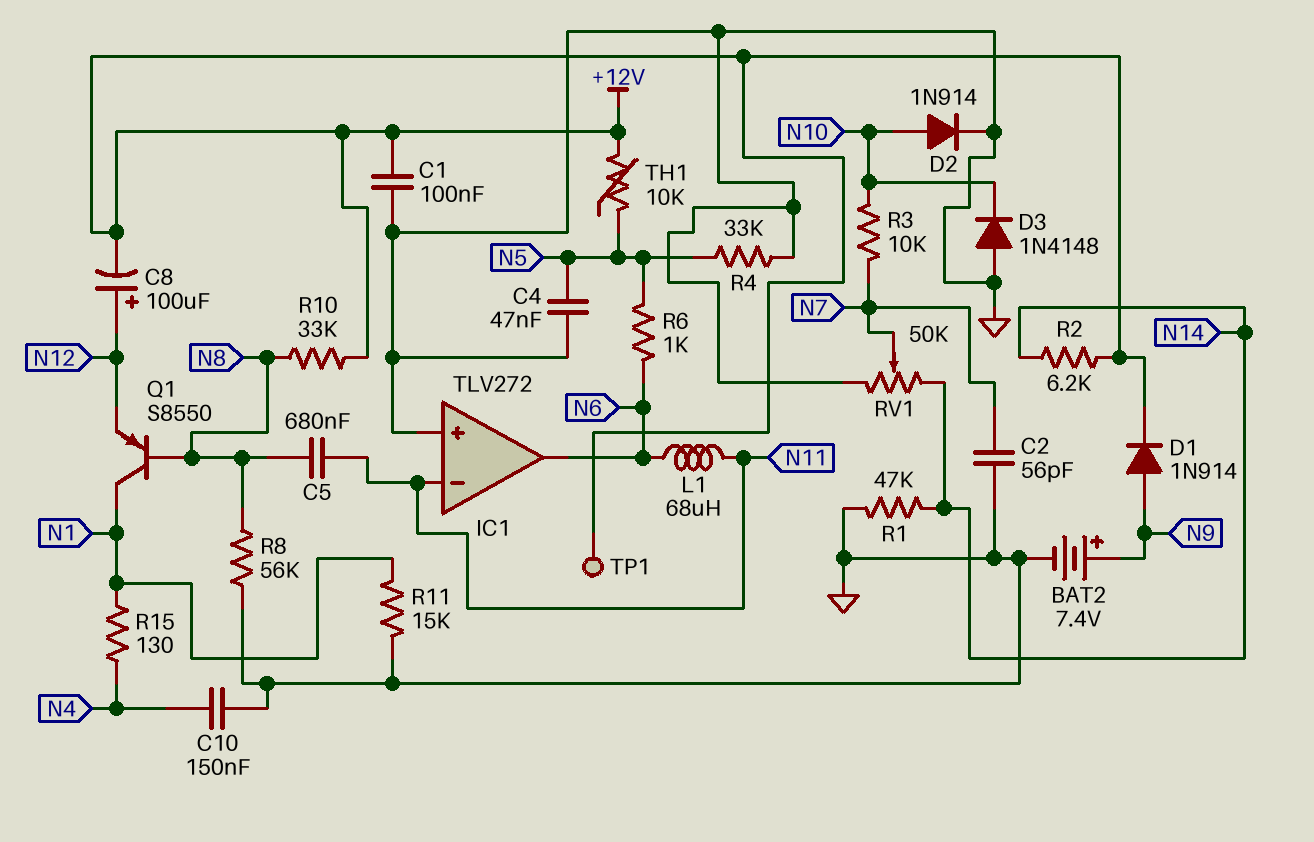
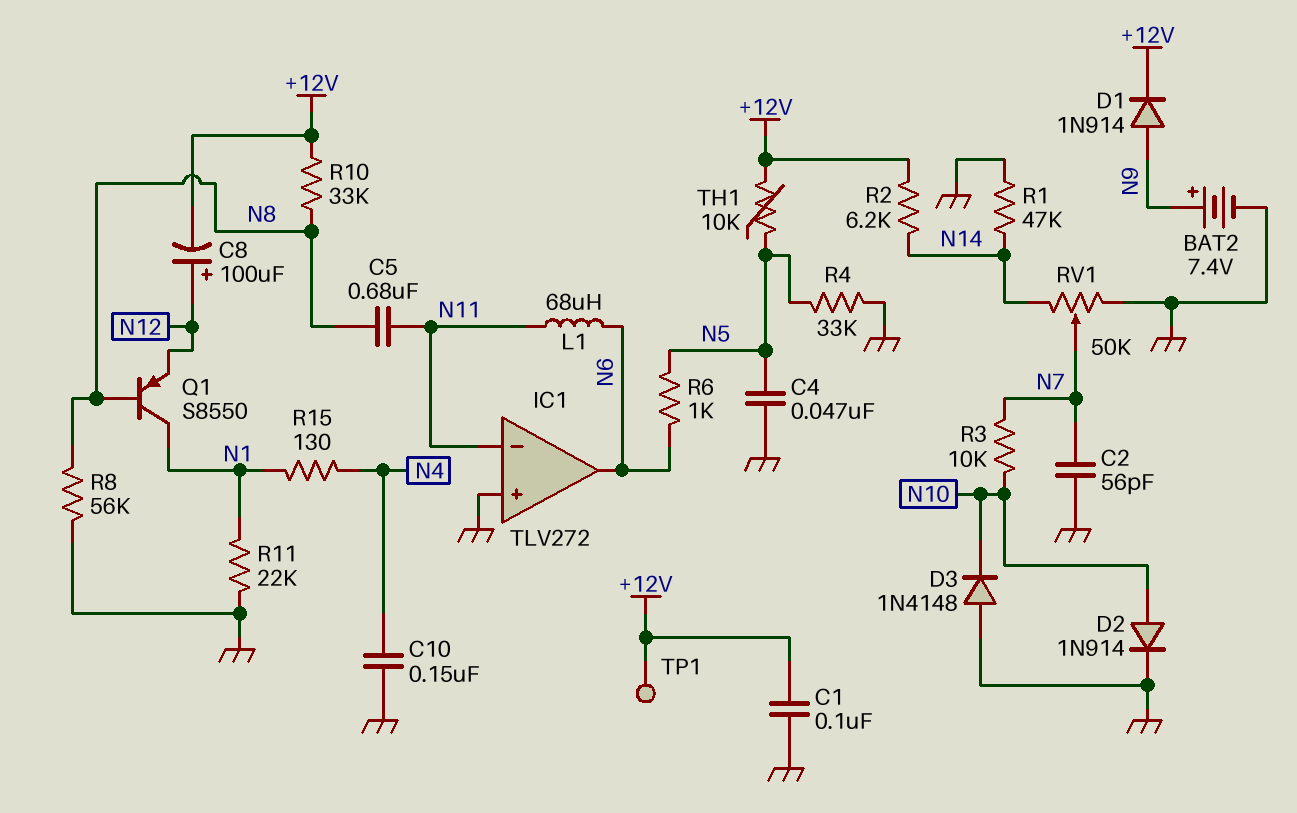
R11: 15k (GND, N1) -> 22k (GND, N1)

